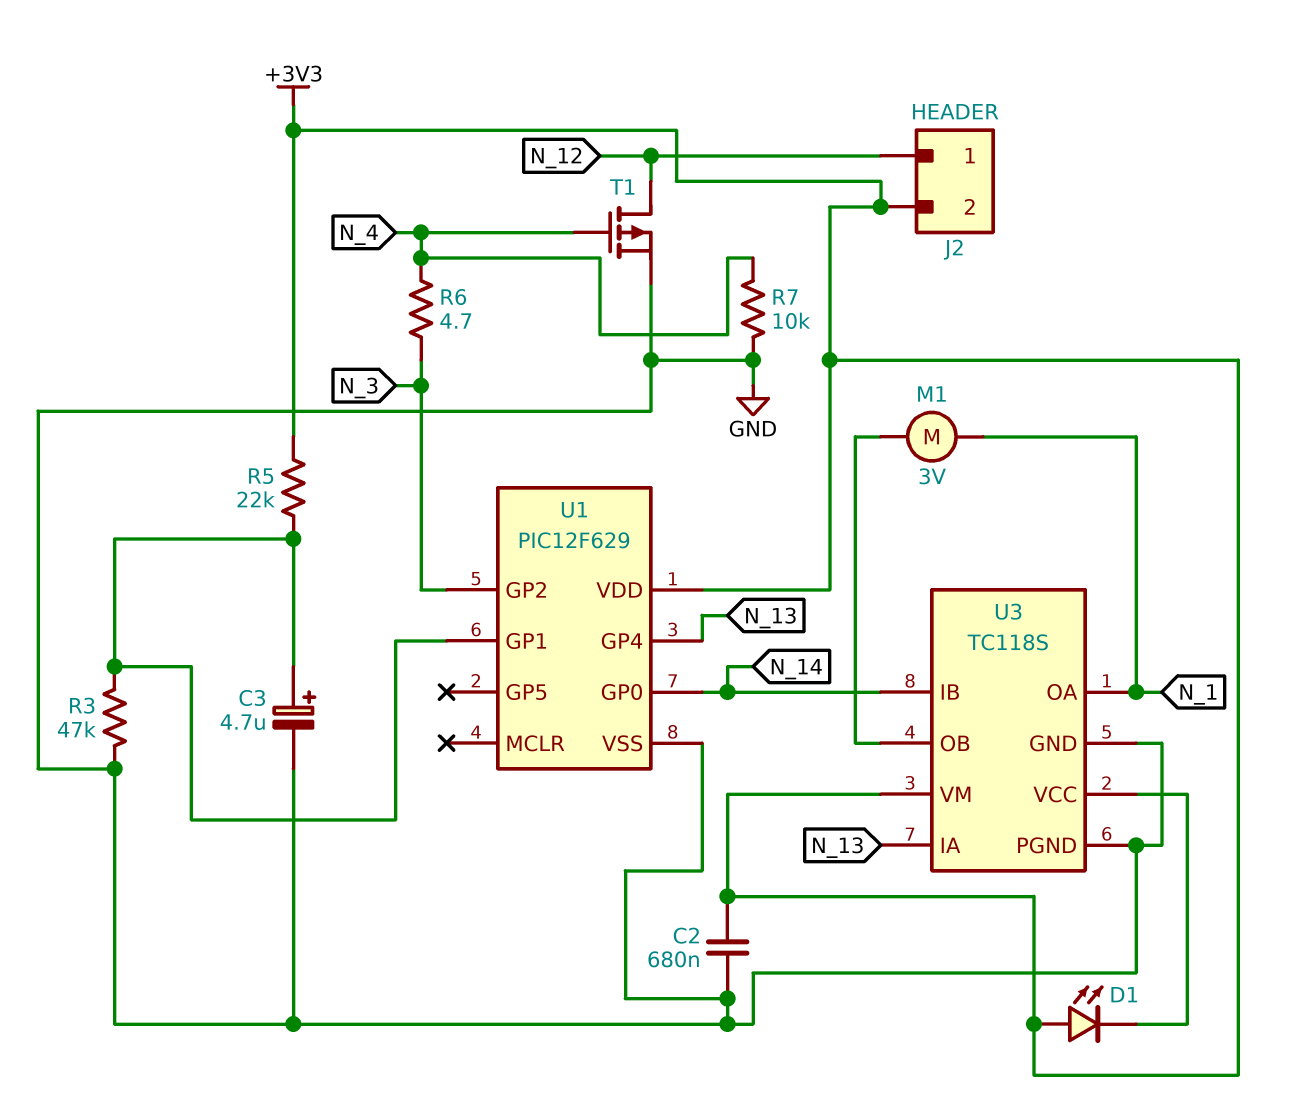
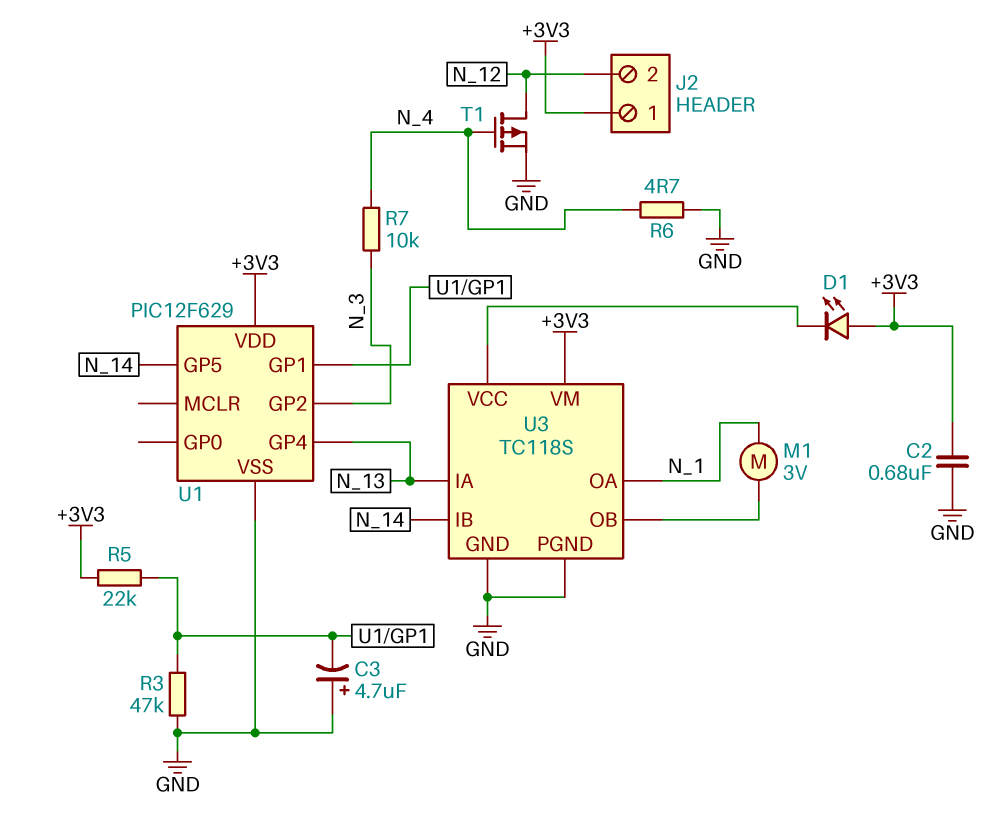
C3: 4.7uF (plus U1/GP1, minus GND) -> 4.7uF (plus GND, minus U1/GP1)
J2 pin 1: N_12 -> +3V3
J2 pin 2: +3V3 -> N_12
R6: 4.7 (N_3, N_4) -> 4.7 (GND, N_4)
R7: 10k (GND, N_4) -> 10k (N_3, N_4)
U1 pin GP0: N_14 -> none
U1 pin GP5: none -> N_14

